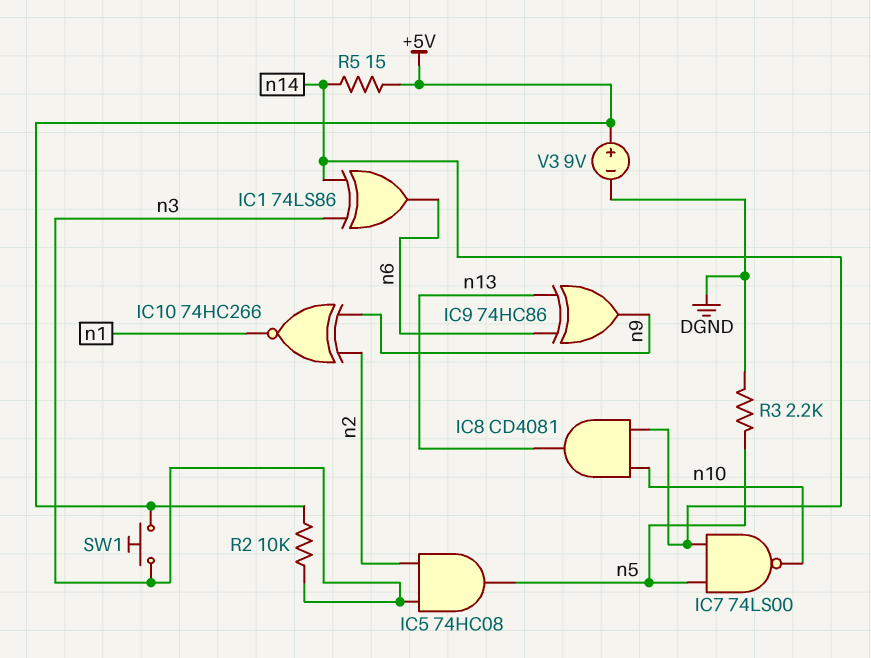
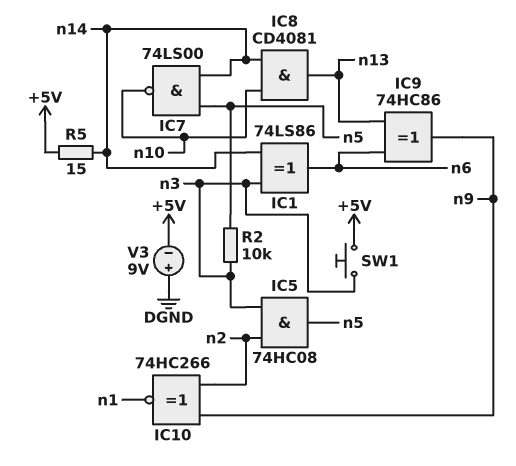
R2: 10k (+5V, n3) -> 10k (n3, n5)
R3: 2.2k (DGND, n5) -> none
V3: 9V (plus +5V, minus DGND) -> 9V (plus DGND, minus +5V)

